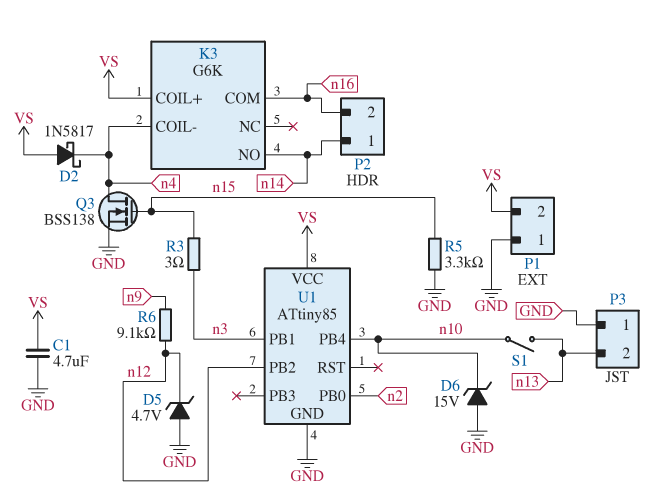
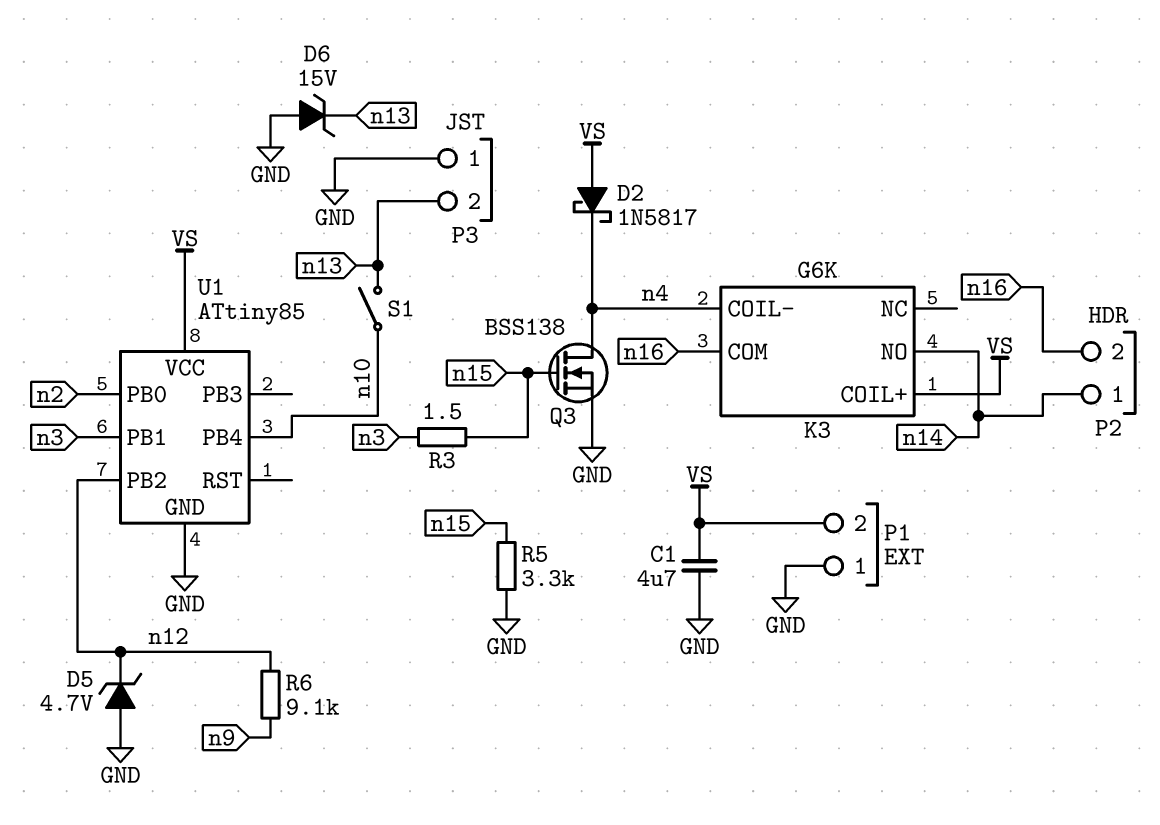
D6: zener 15V (A GND, K n10) -> zener 15V (A GND, K n13)
R3: 3 (n3, n15) -> 1.5 (n3, n15)

